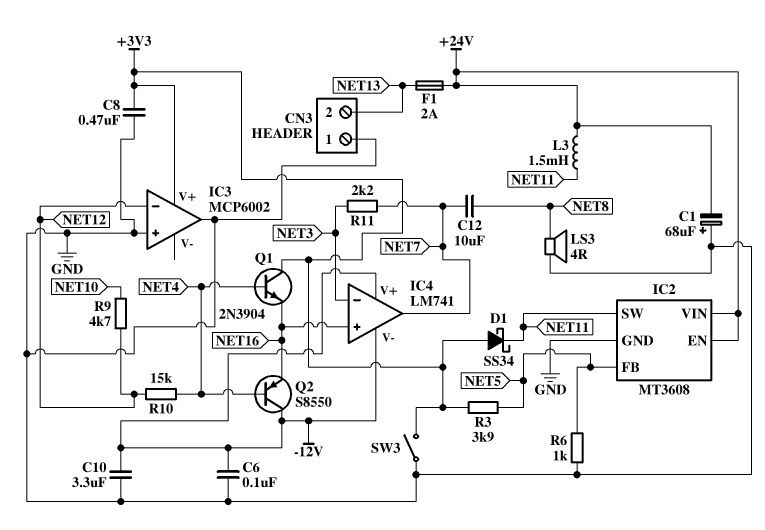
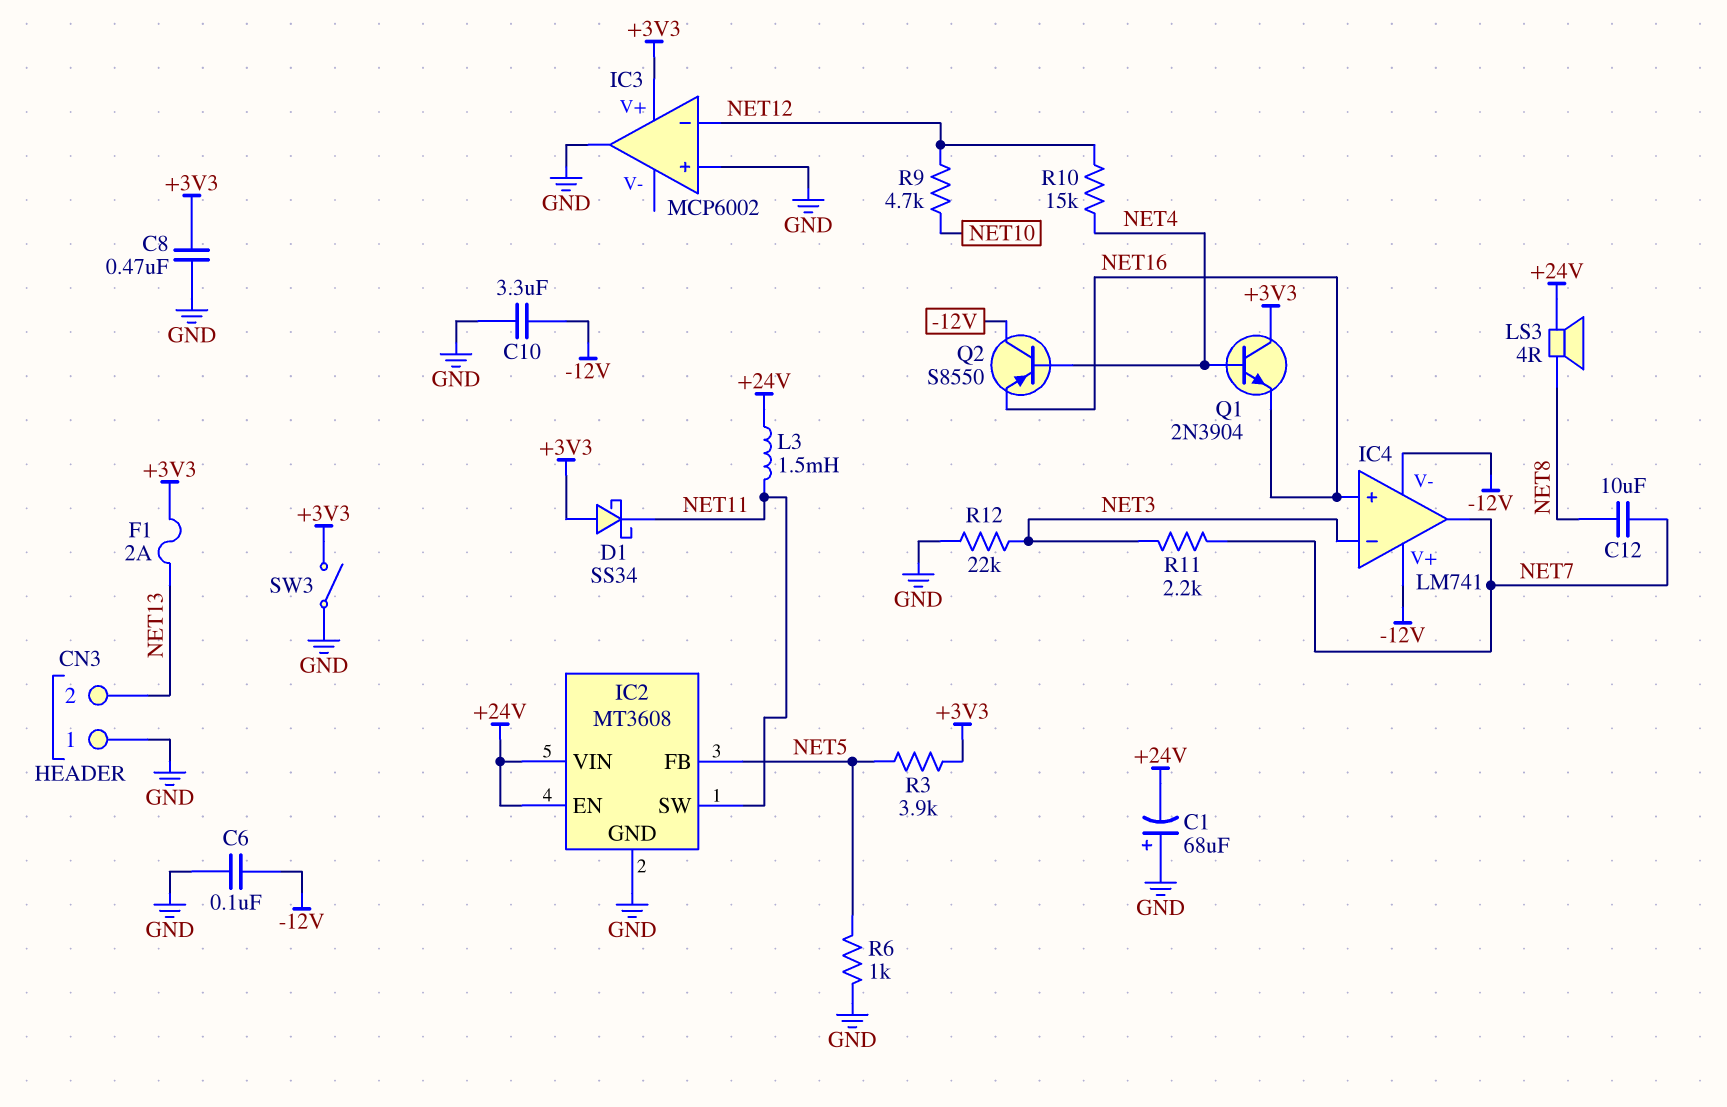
F1: 2A (+24V, NET13) -> 2A (+3V3, NET13)
LS3: speaker 4R (GND, NET8) -> speaker 4R (+24V, NET8)
R12: none -> 22k (GND, NET3)

